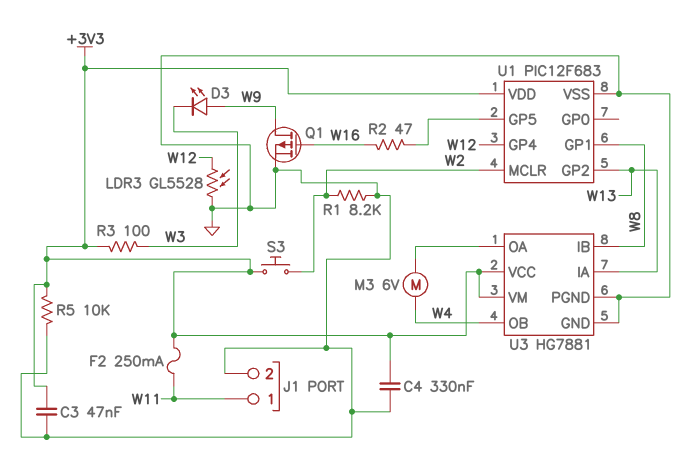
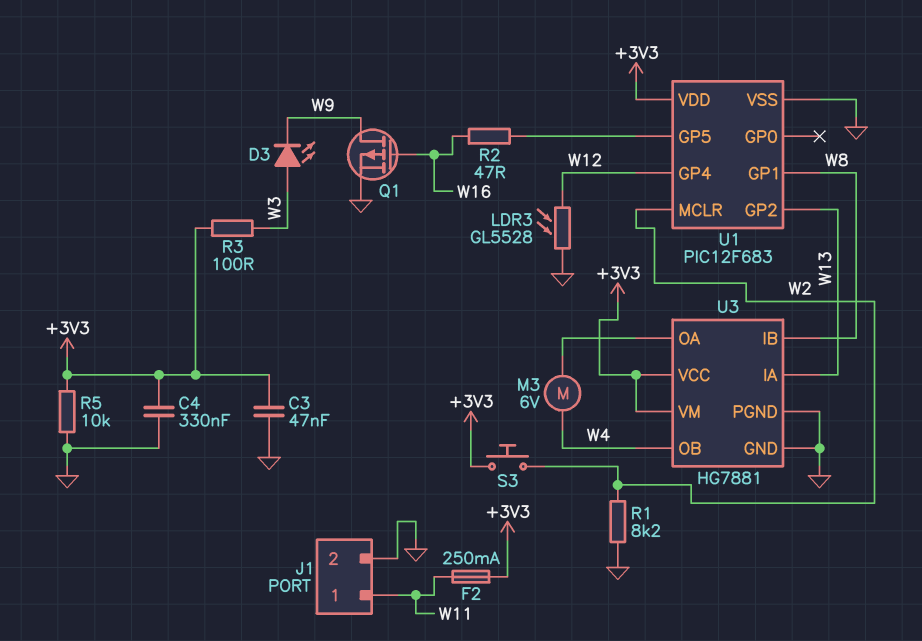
D3: LED (A W9, K W3) -> LED (A W3, K W9)

